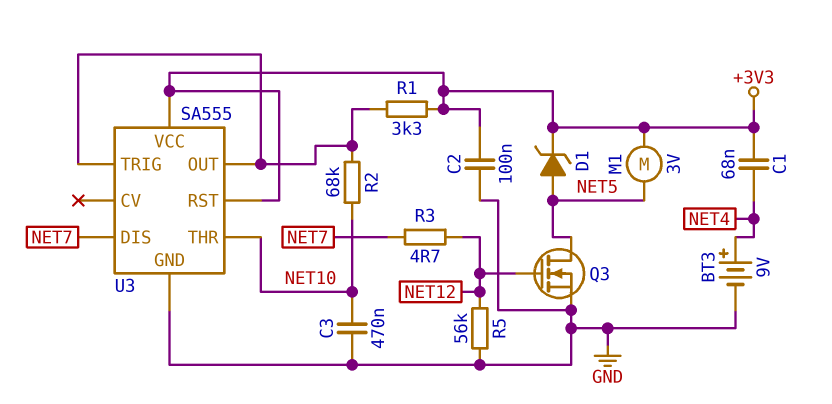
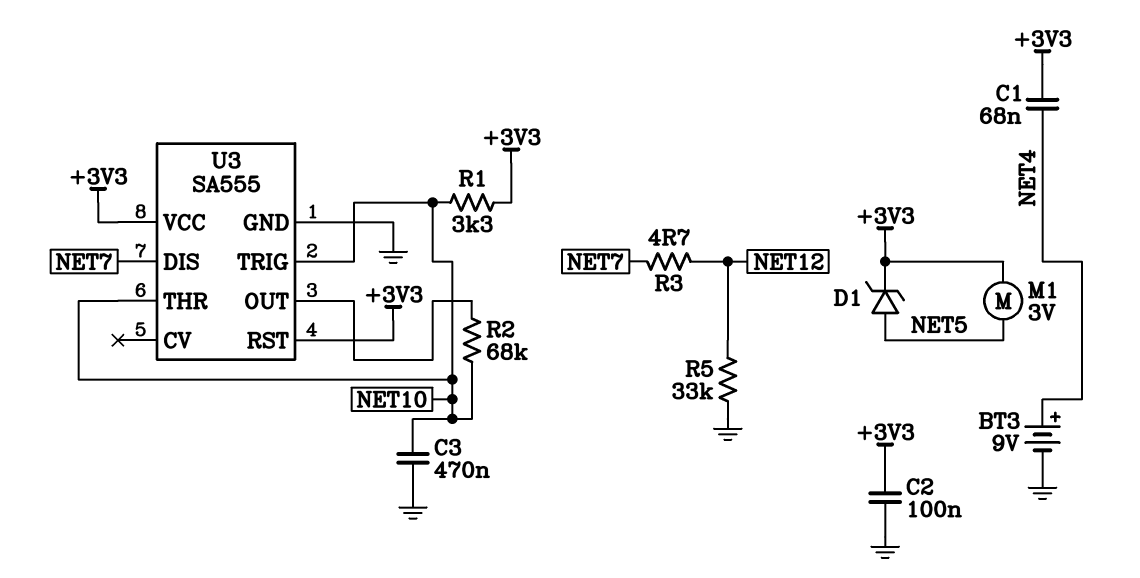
Q3: NMOS (G NET12, D NET5, S GND) -> none
R1: 3.3k (+3V3, U3/OUT) -> 3.3k (+3V3, NET10)
R5: 56k (GND, NET12) -> 33k (GND, NET12)
U3 pin TRIG: U3/OUT -> NET10

